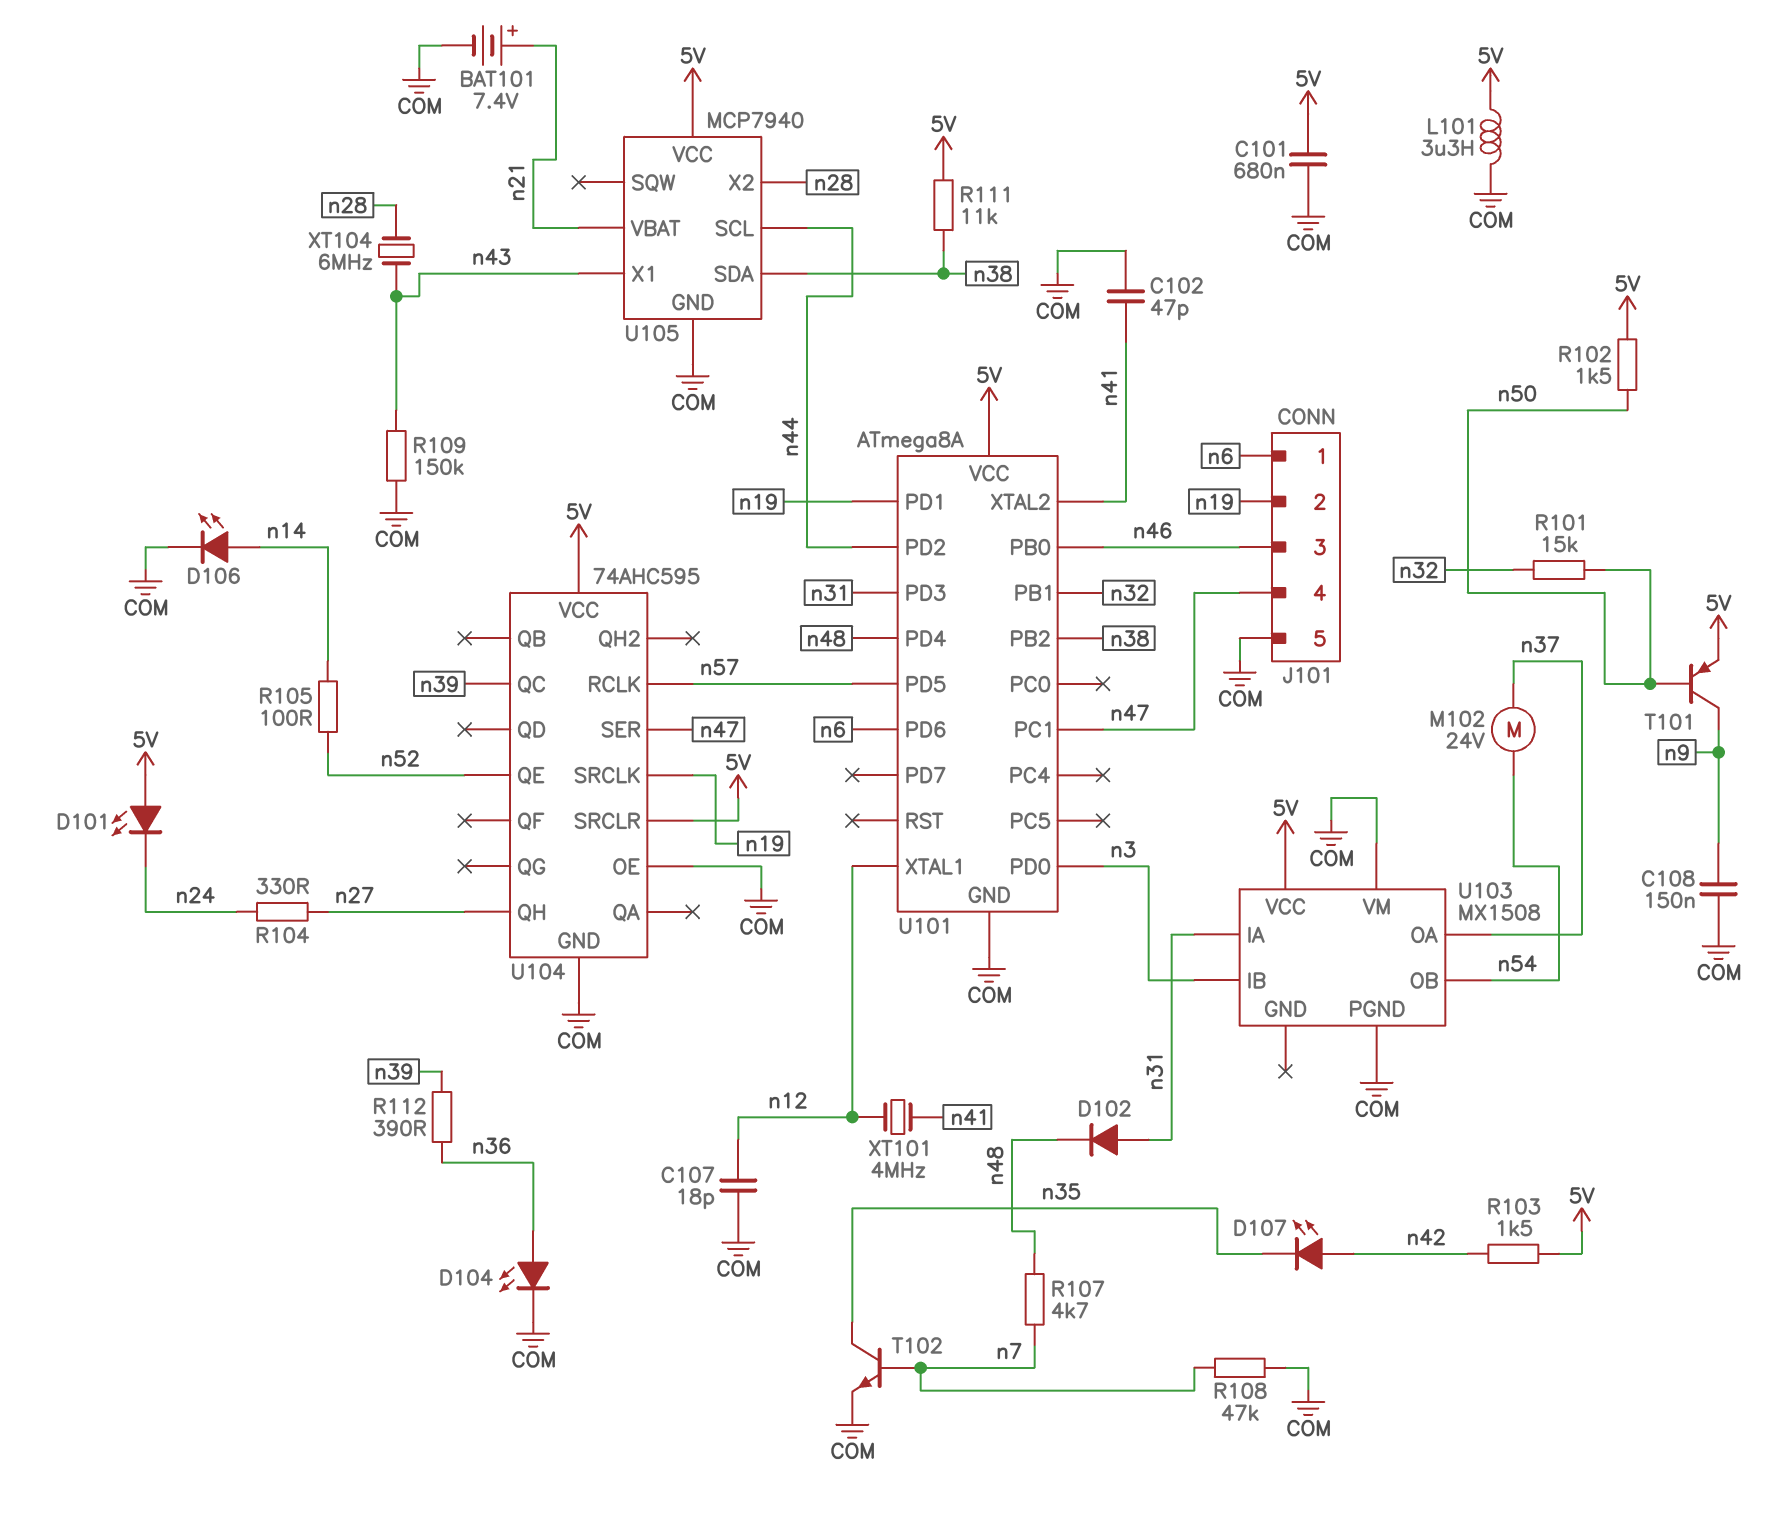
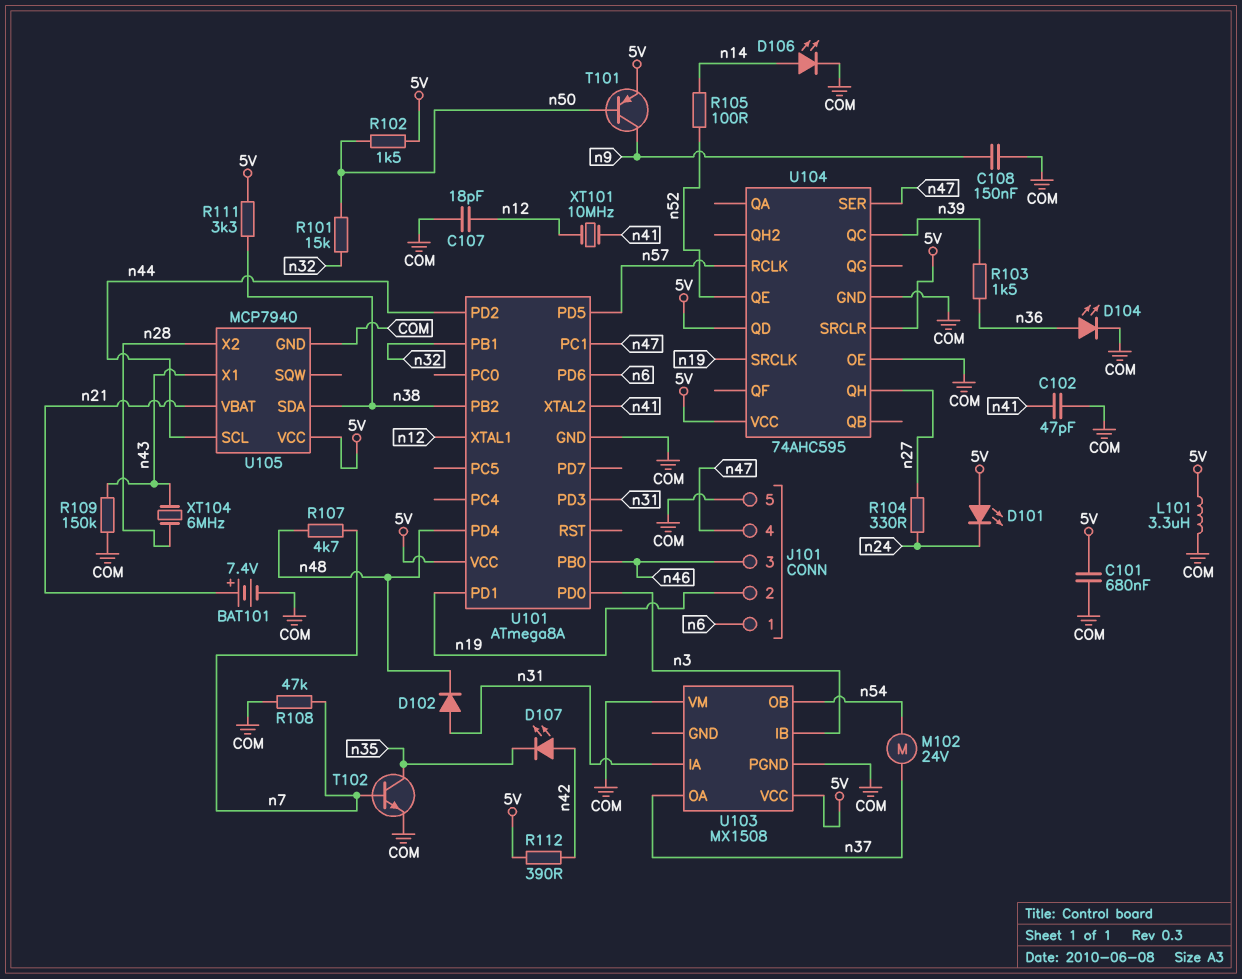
R103: 1.5k (5V, n42) -> 1.5k (n36, n39)
R111: 11k (5V, n38) -> 3.3k (5V, n38)
R112: 390 (n36, n39) -> 390 (5V, n42)
U104 pin QD: none -> 5V
XT101: 4MHz (n12, n41) -> 10MHz (n12, n41)

